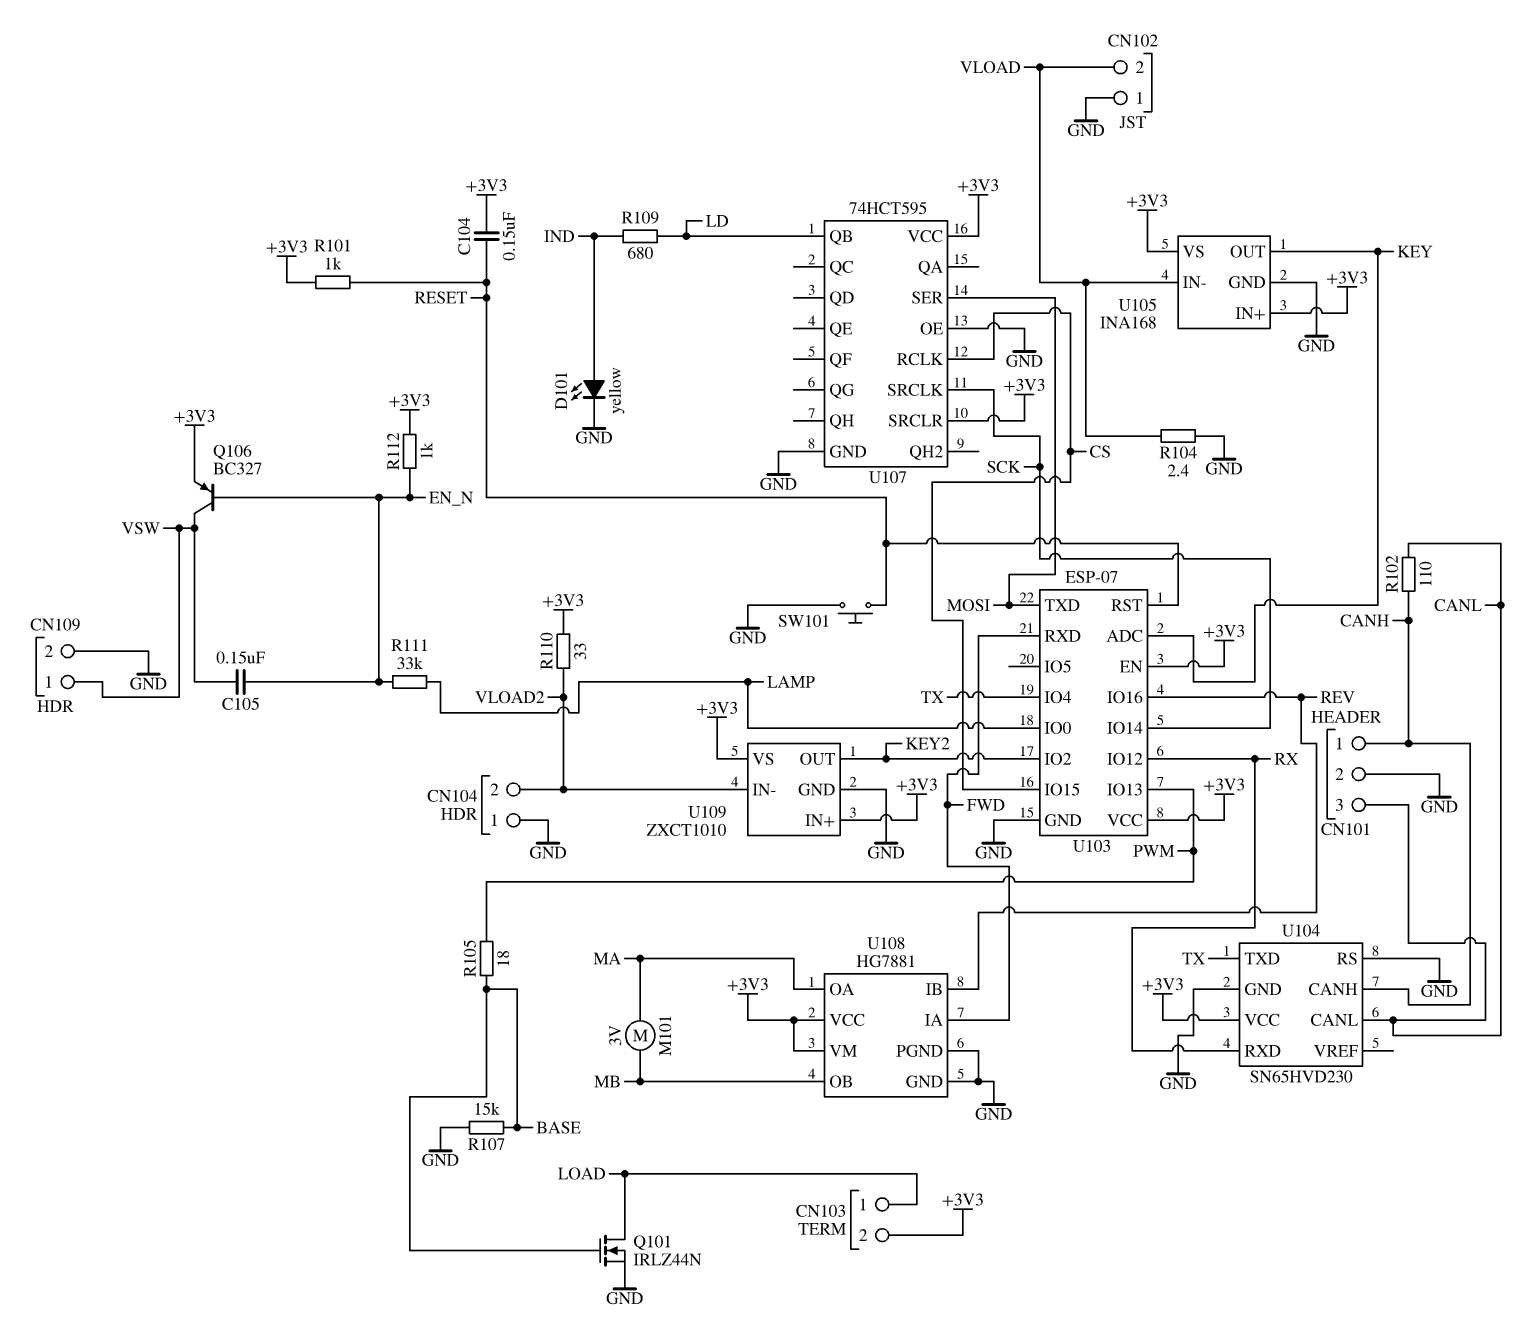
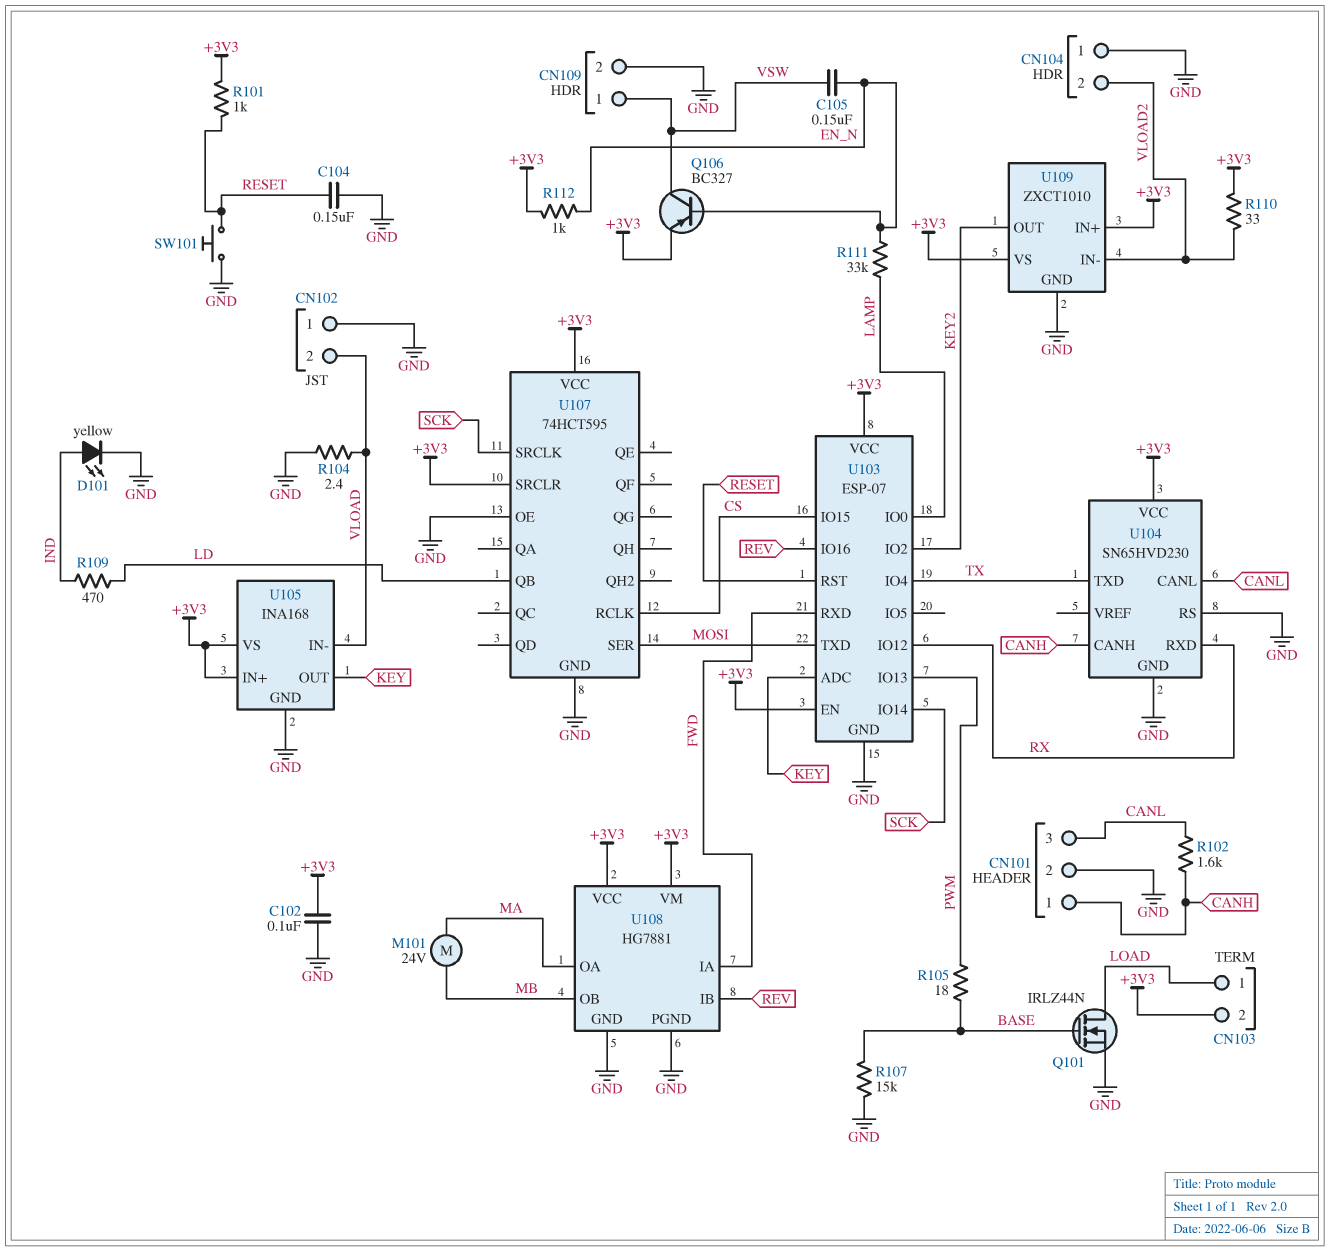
C102: none -> 100nF (+3V3, GND)
C104: 150nF (+3V3, RESET) -> 150nF (GND, RESET)
M101: motor 3V (MA, MB) -> motor 24V (MA, MB)
R102: 110 (CANH, CANL) -> 1.6k (CANH, CANL)
R109: 680 (IND, LD) -> 470 (IND, LD)

